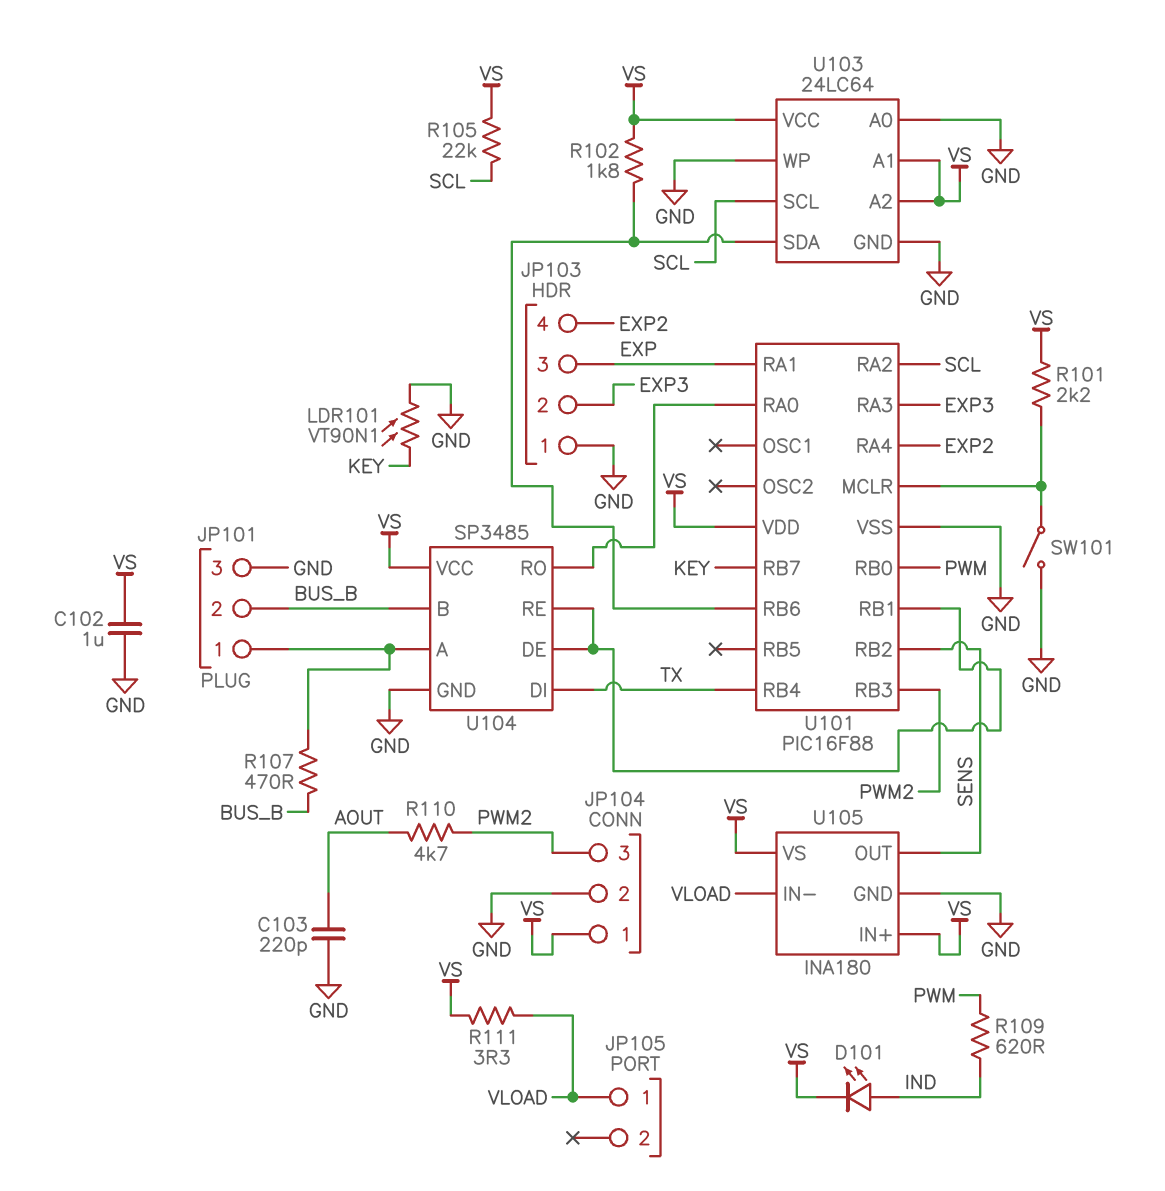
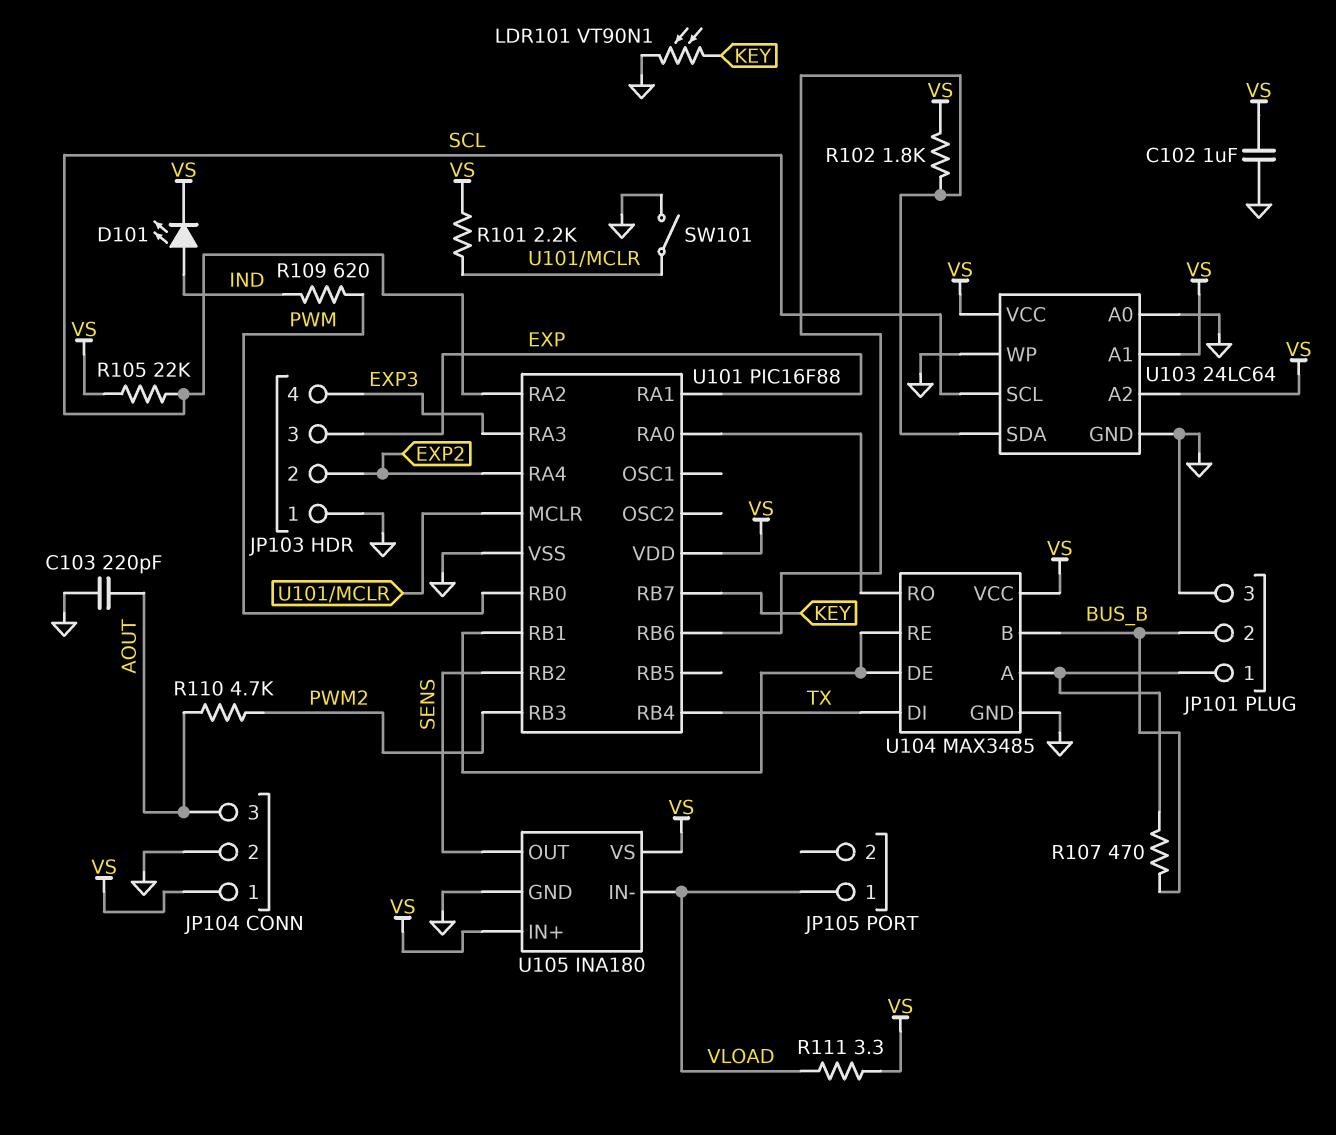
JP103 pin 2: EXP3 -> EXP2
JP103 pin 4: EXP2 -> EXP3
JP104 pin 3: PWM2 -> AOUT
U104: SP3485 -> MAX3485

